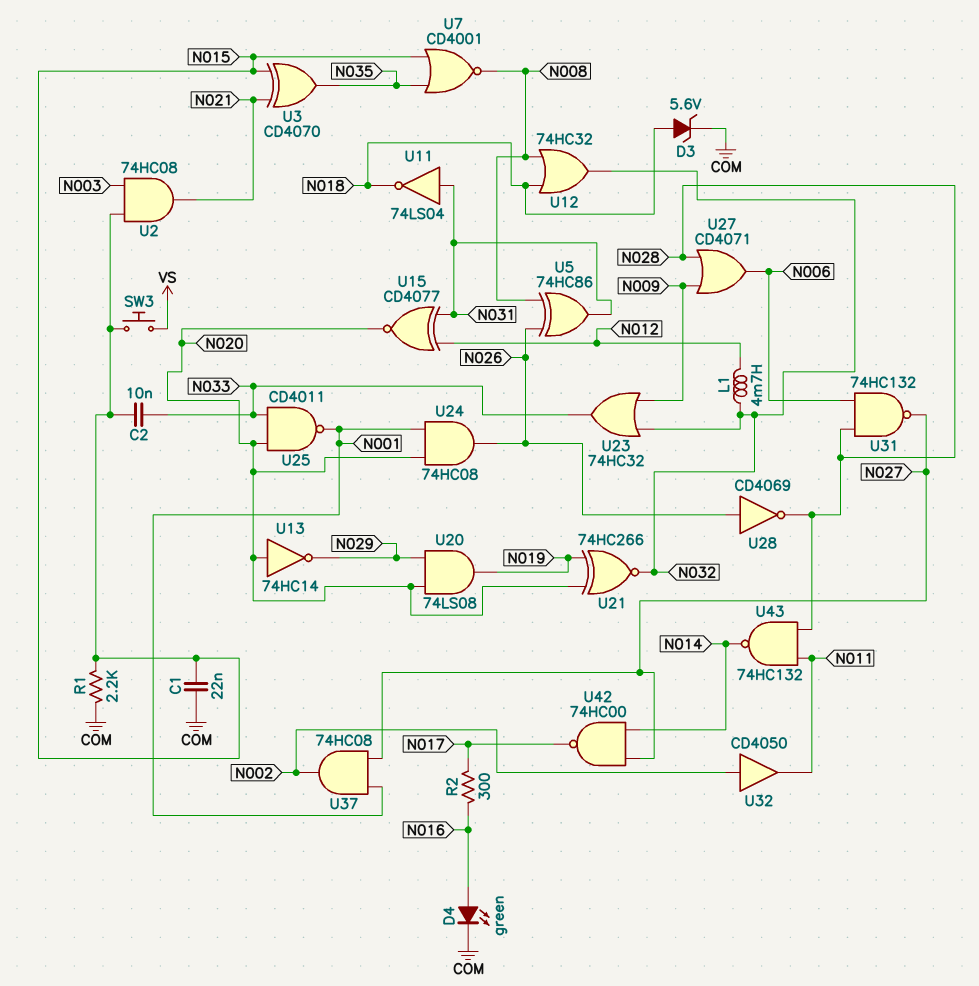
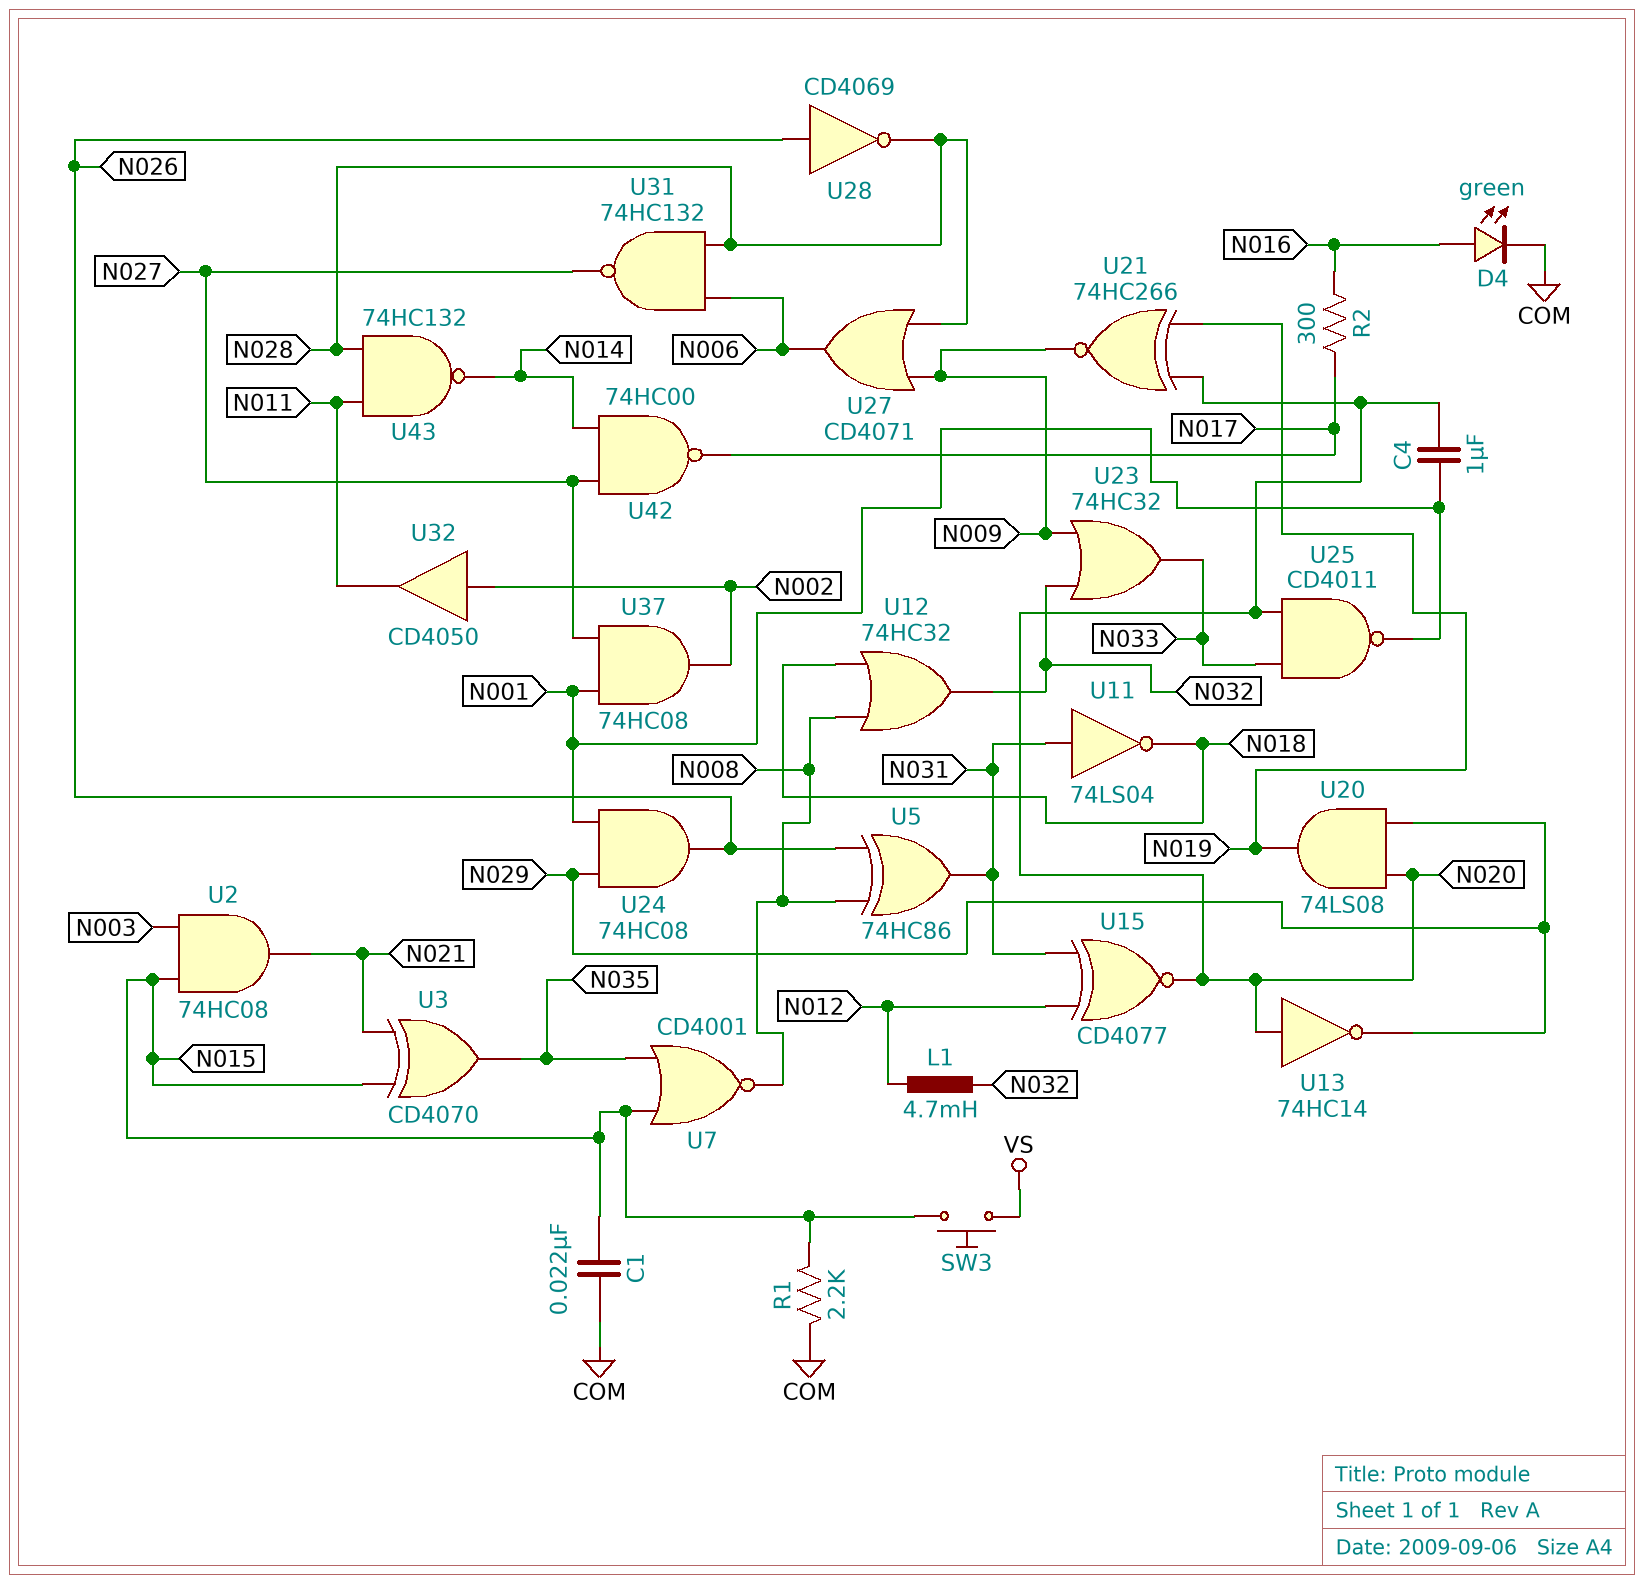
C2: 10nF (N015, N033) -> none
C4: none -> 1uF (N001, N020)
D3: zener 5.6V (A N018, K COM) -> none
U21: XNOR 74HC266 (in N019, in N020, out N032) -> XNOR 74HC266 (in N019, in N020, out N009)
U24: AND 74HC08 (in N001, in N020, out N026) -> AND 74HC08 (in N001, in N029, out N026)

